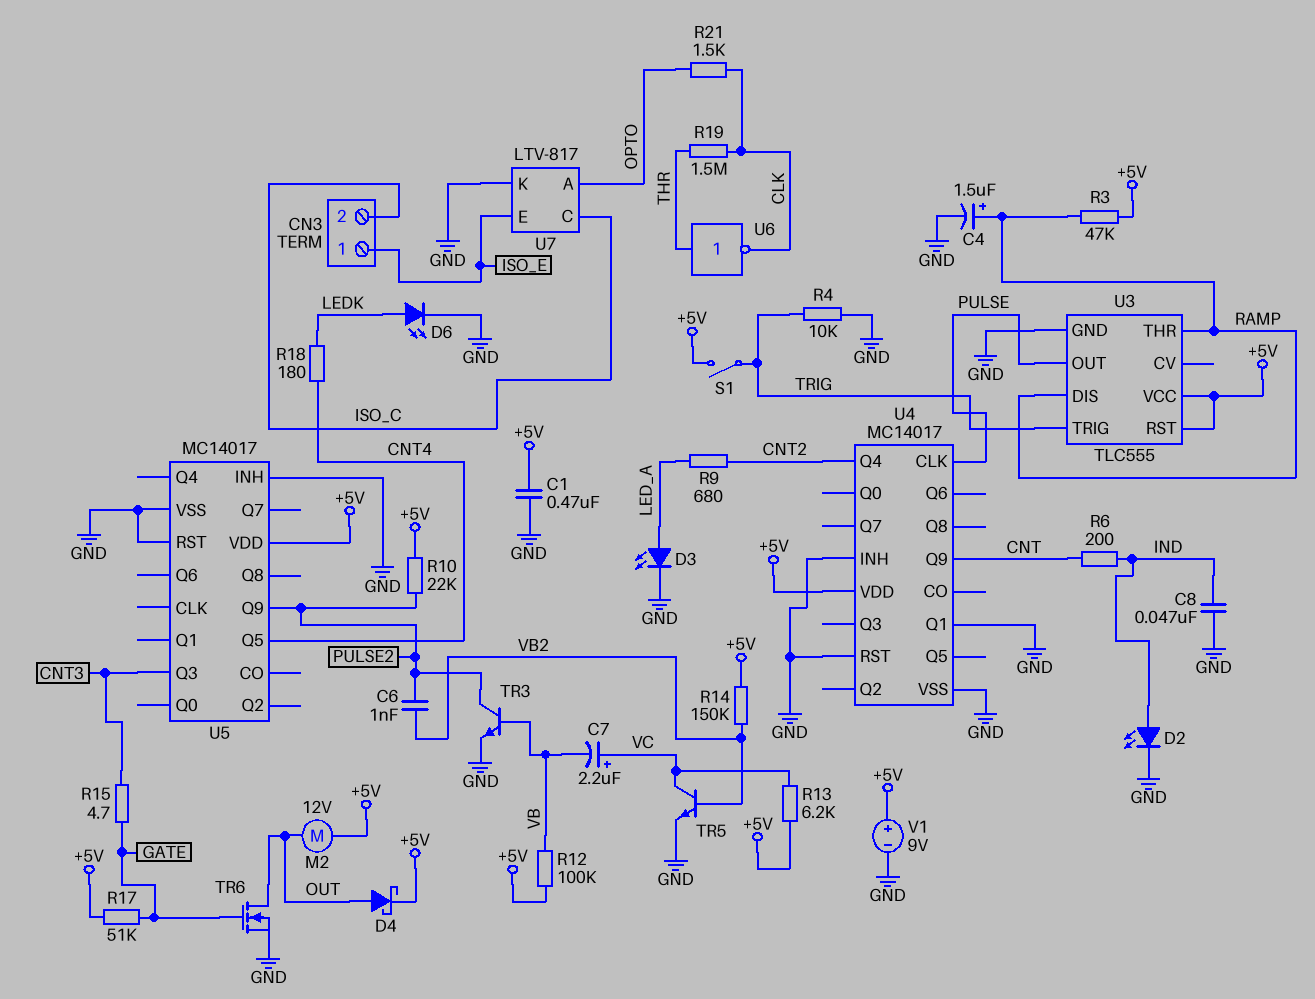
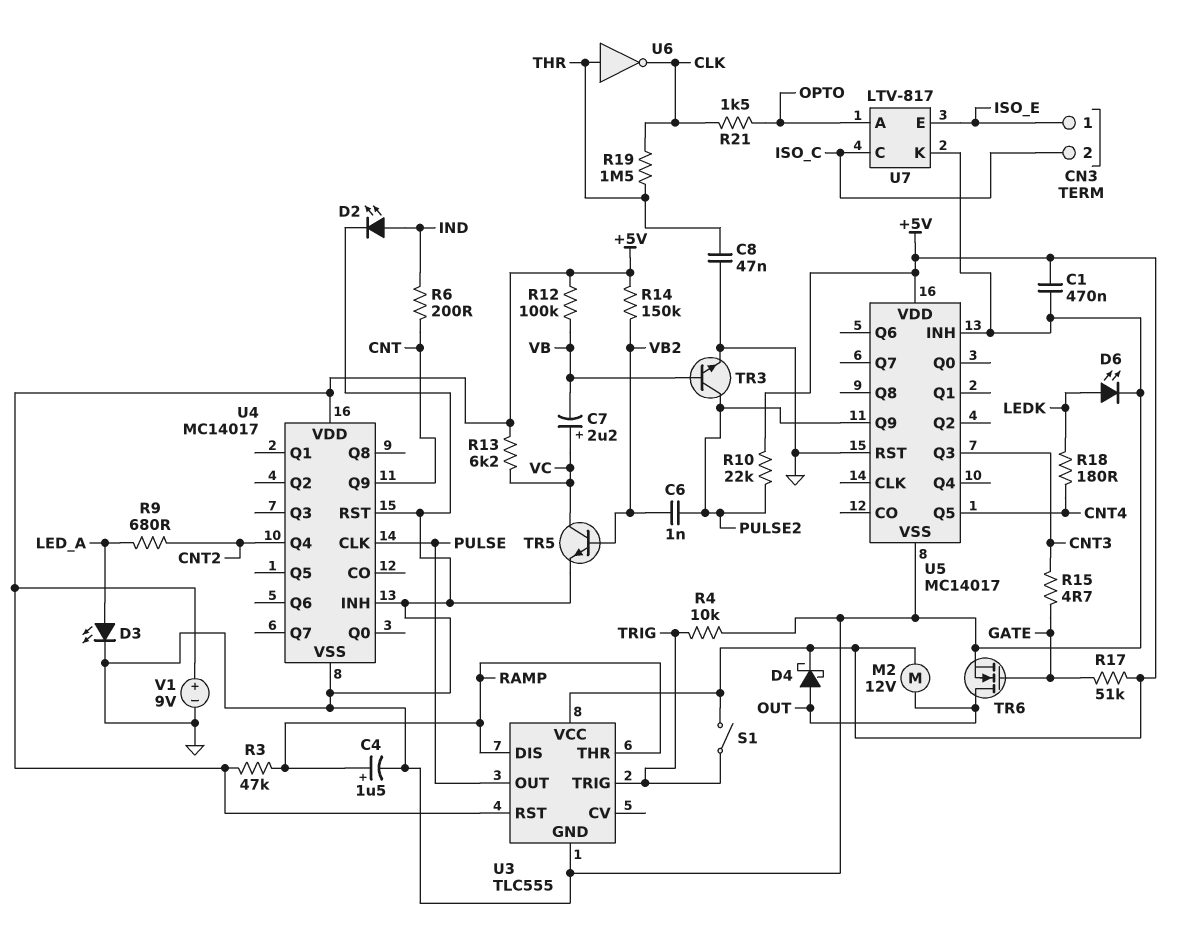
C8: 47nF (GND, IND) -> 47nF (GND, THR)
U4 pin Q1: GND -> none

